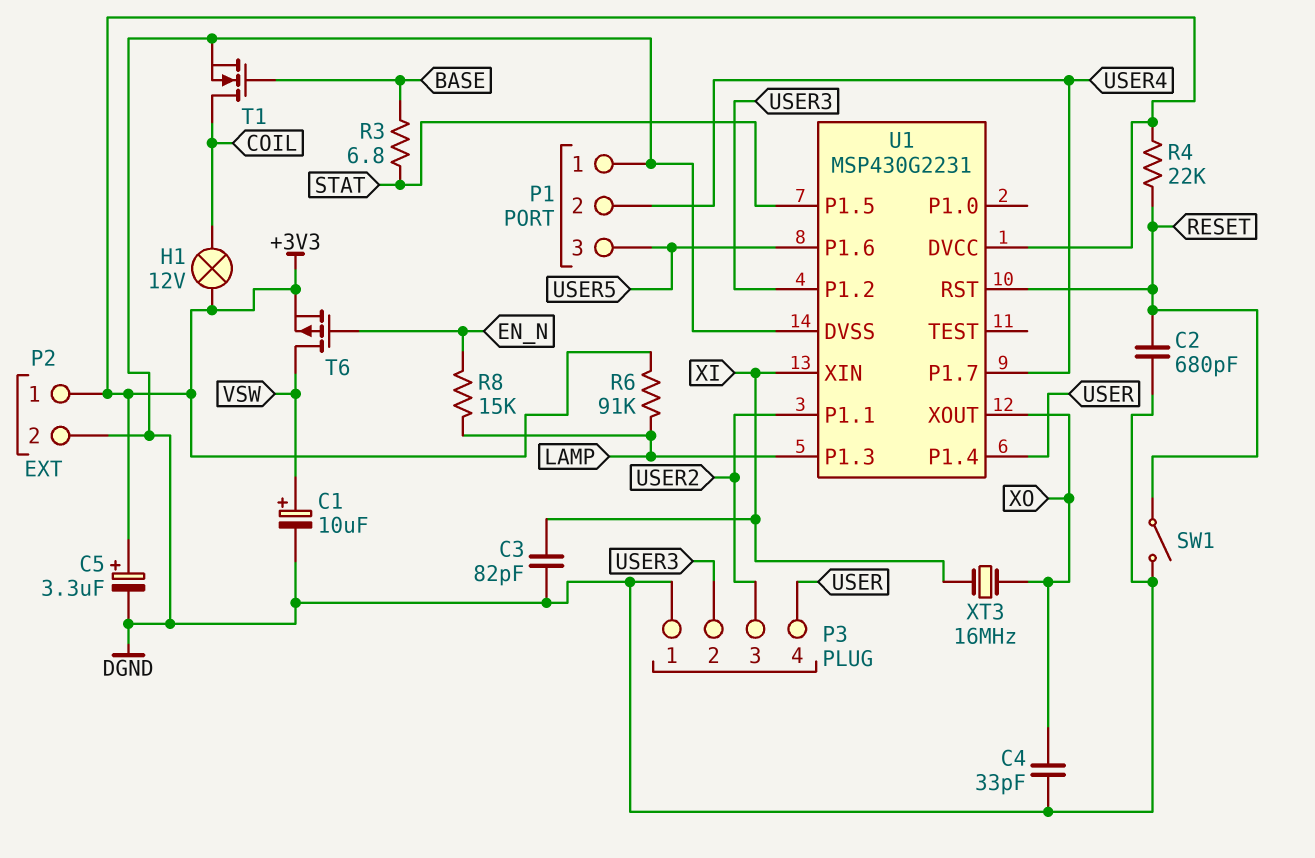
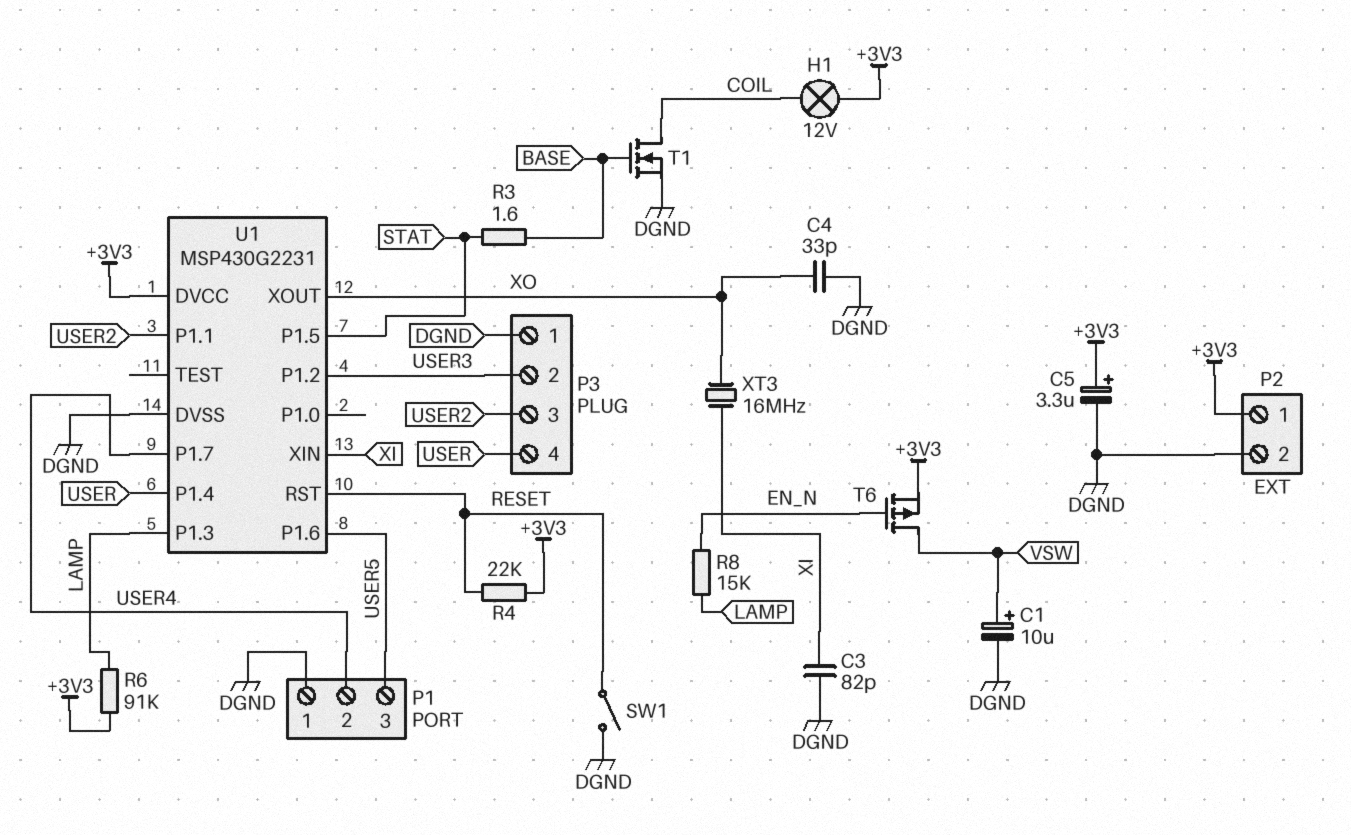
C2: 680pF (DGND, RESET) -> none
R3: 6.8 (BASE, STAT) -> 1.6 (BASE, STAT)

